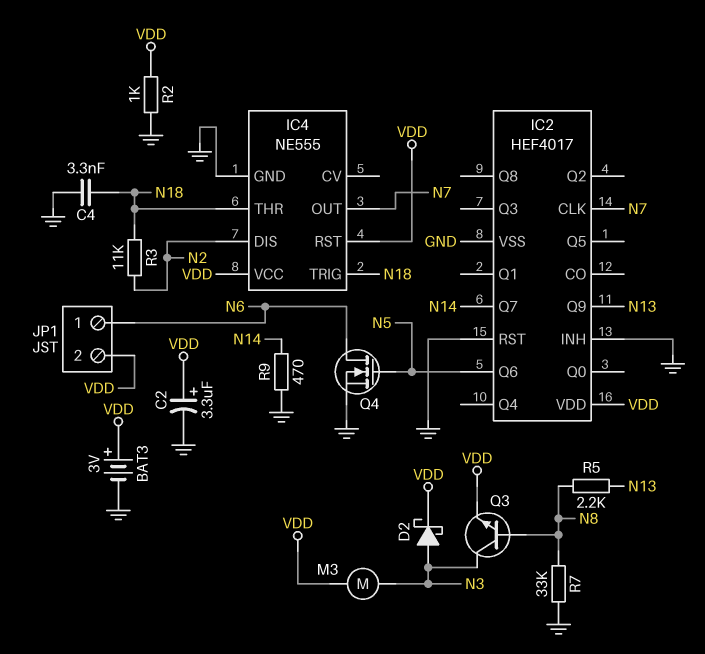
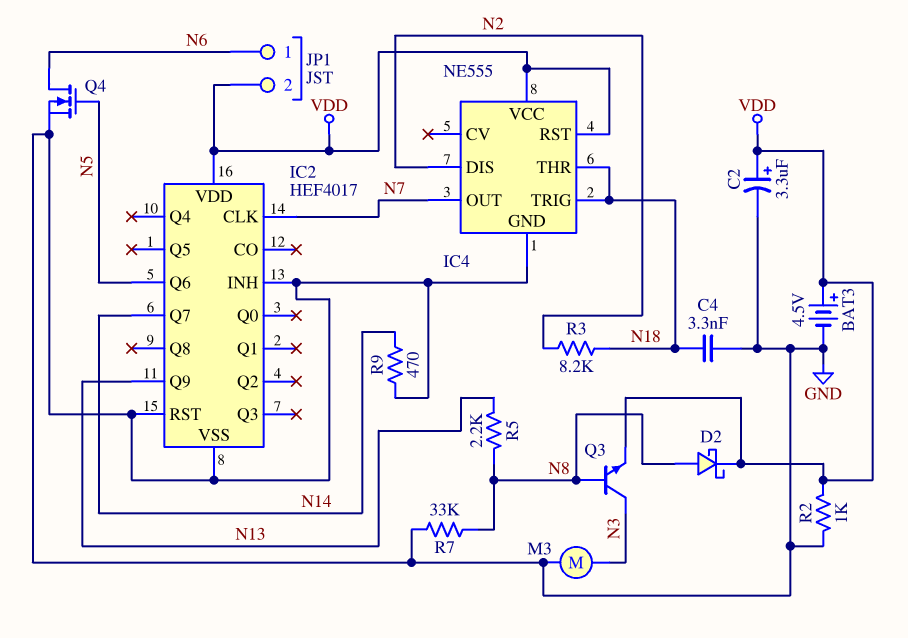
BAT3: 3V (plus VDD, minus GND) -> 4.5V (plus VDD, minus GND)
D2: schottky (A N3, K VDD) -> schottky (A N8, K VDD)
M3: motor (N3, VDD) -> motor (GND, N3)
R3: 11k (N2, N18) -> 8.2k (N2, N18)

